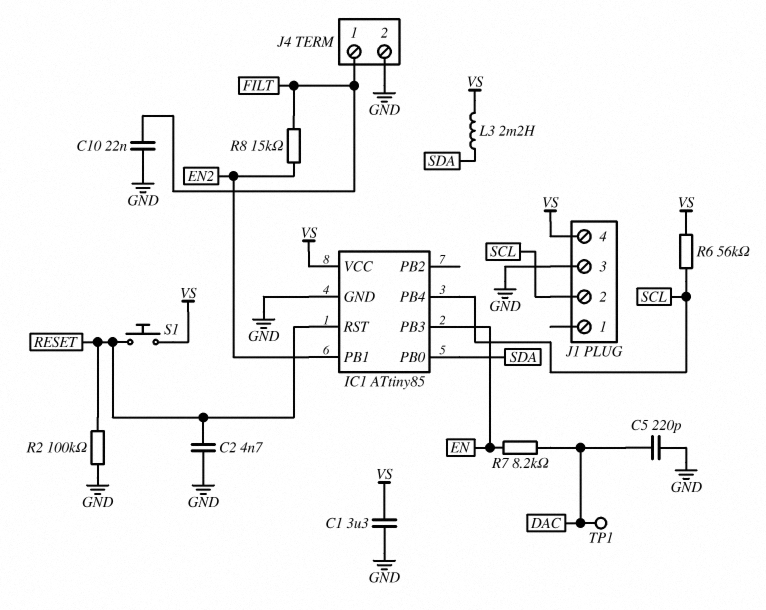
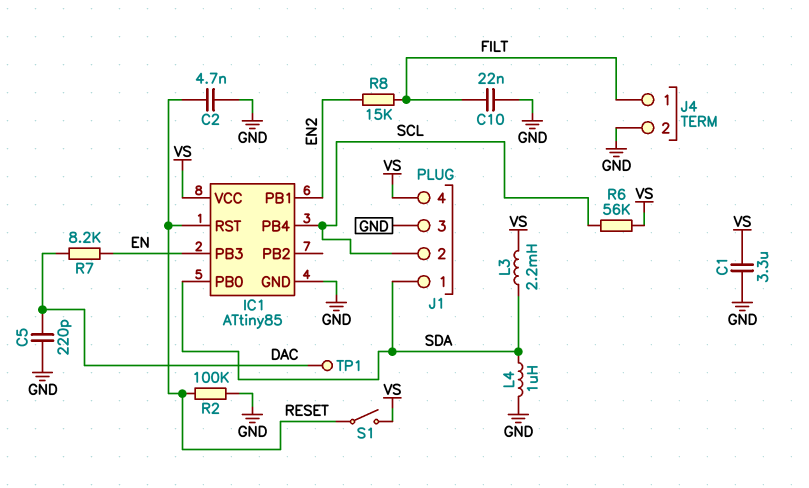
J1 pin 1: none -> SDA
L4: none -> 1uH (GND, SDA)
S1: button (RESET, VS) -> switch (RESET, VS)

